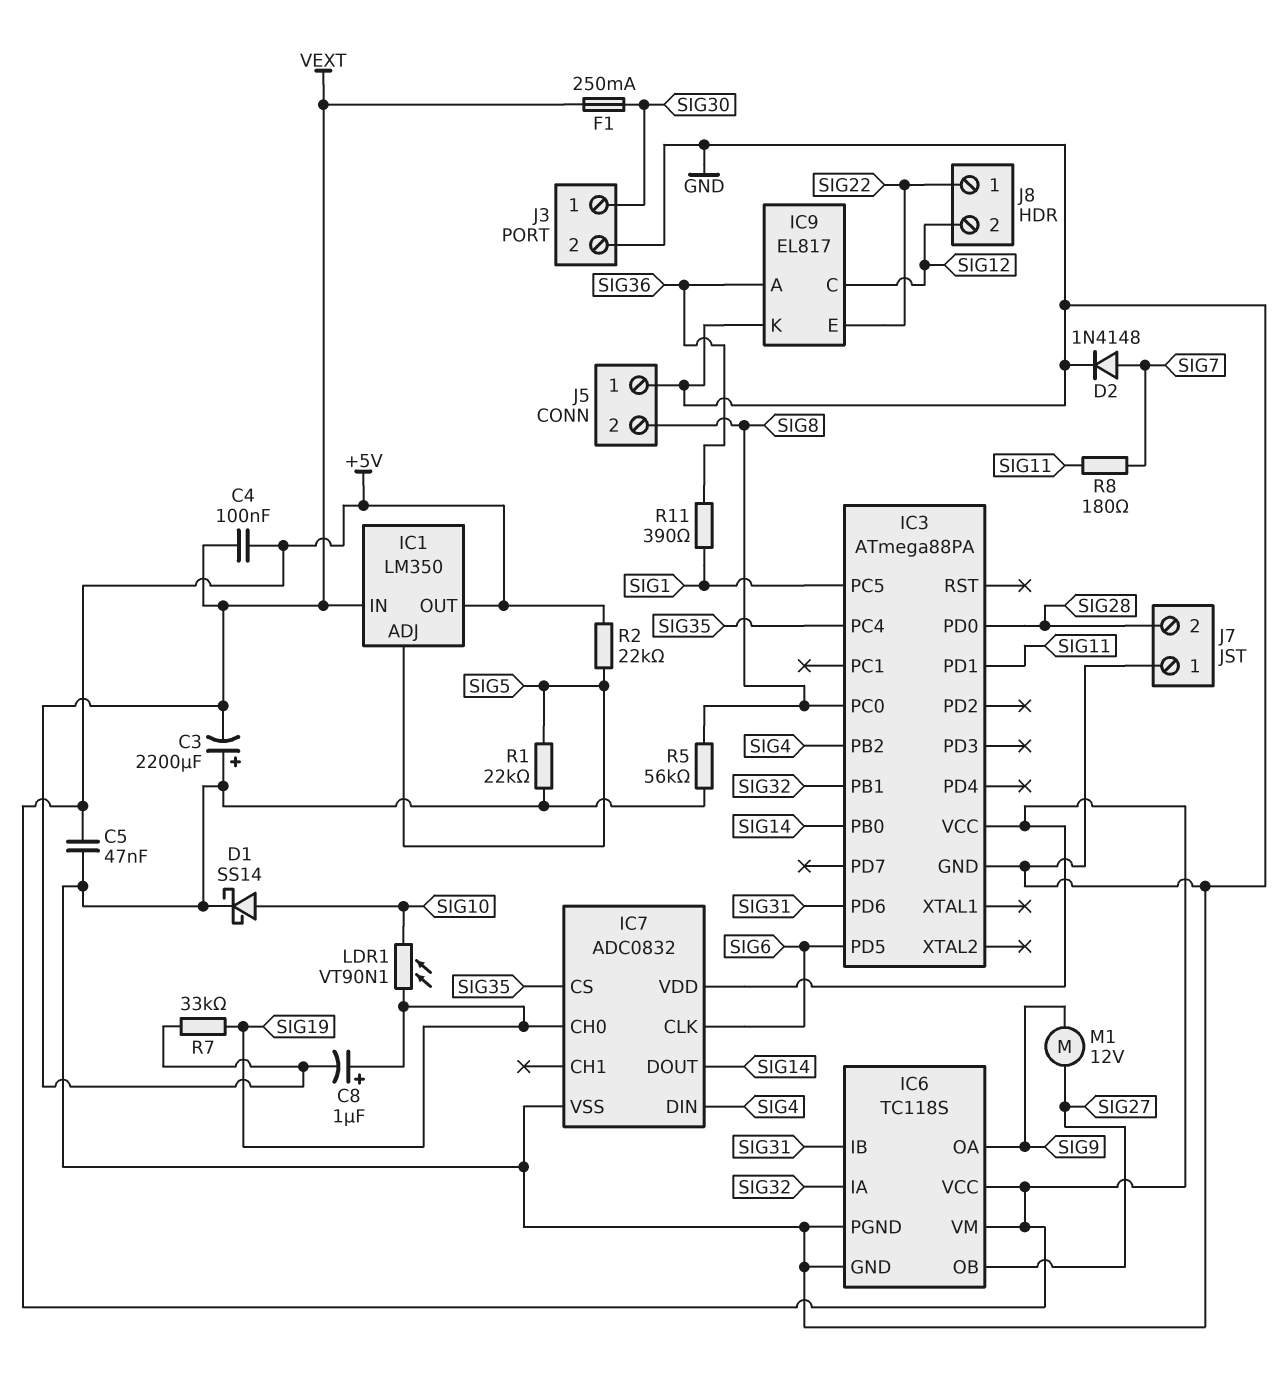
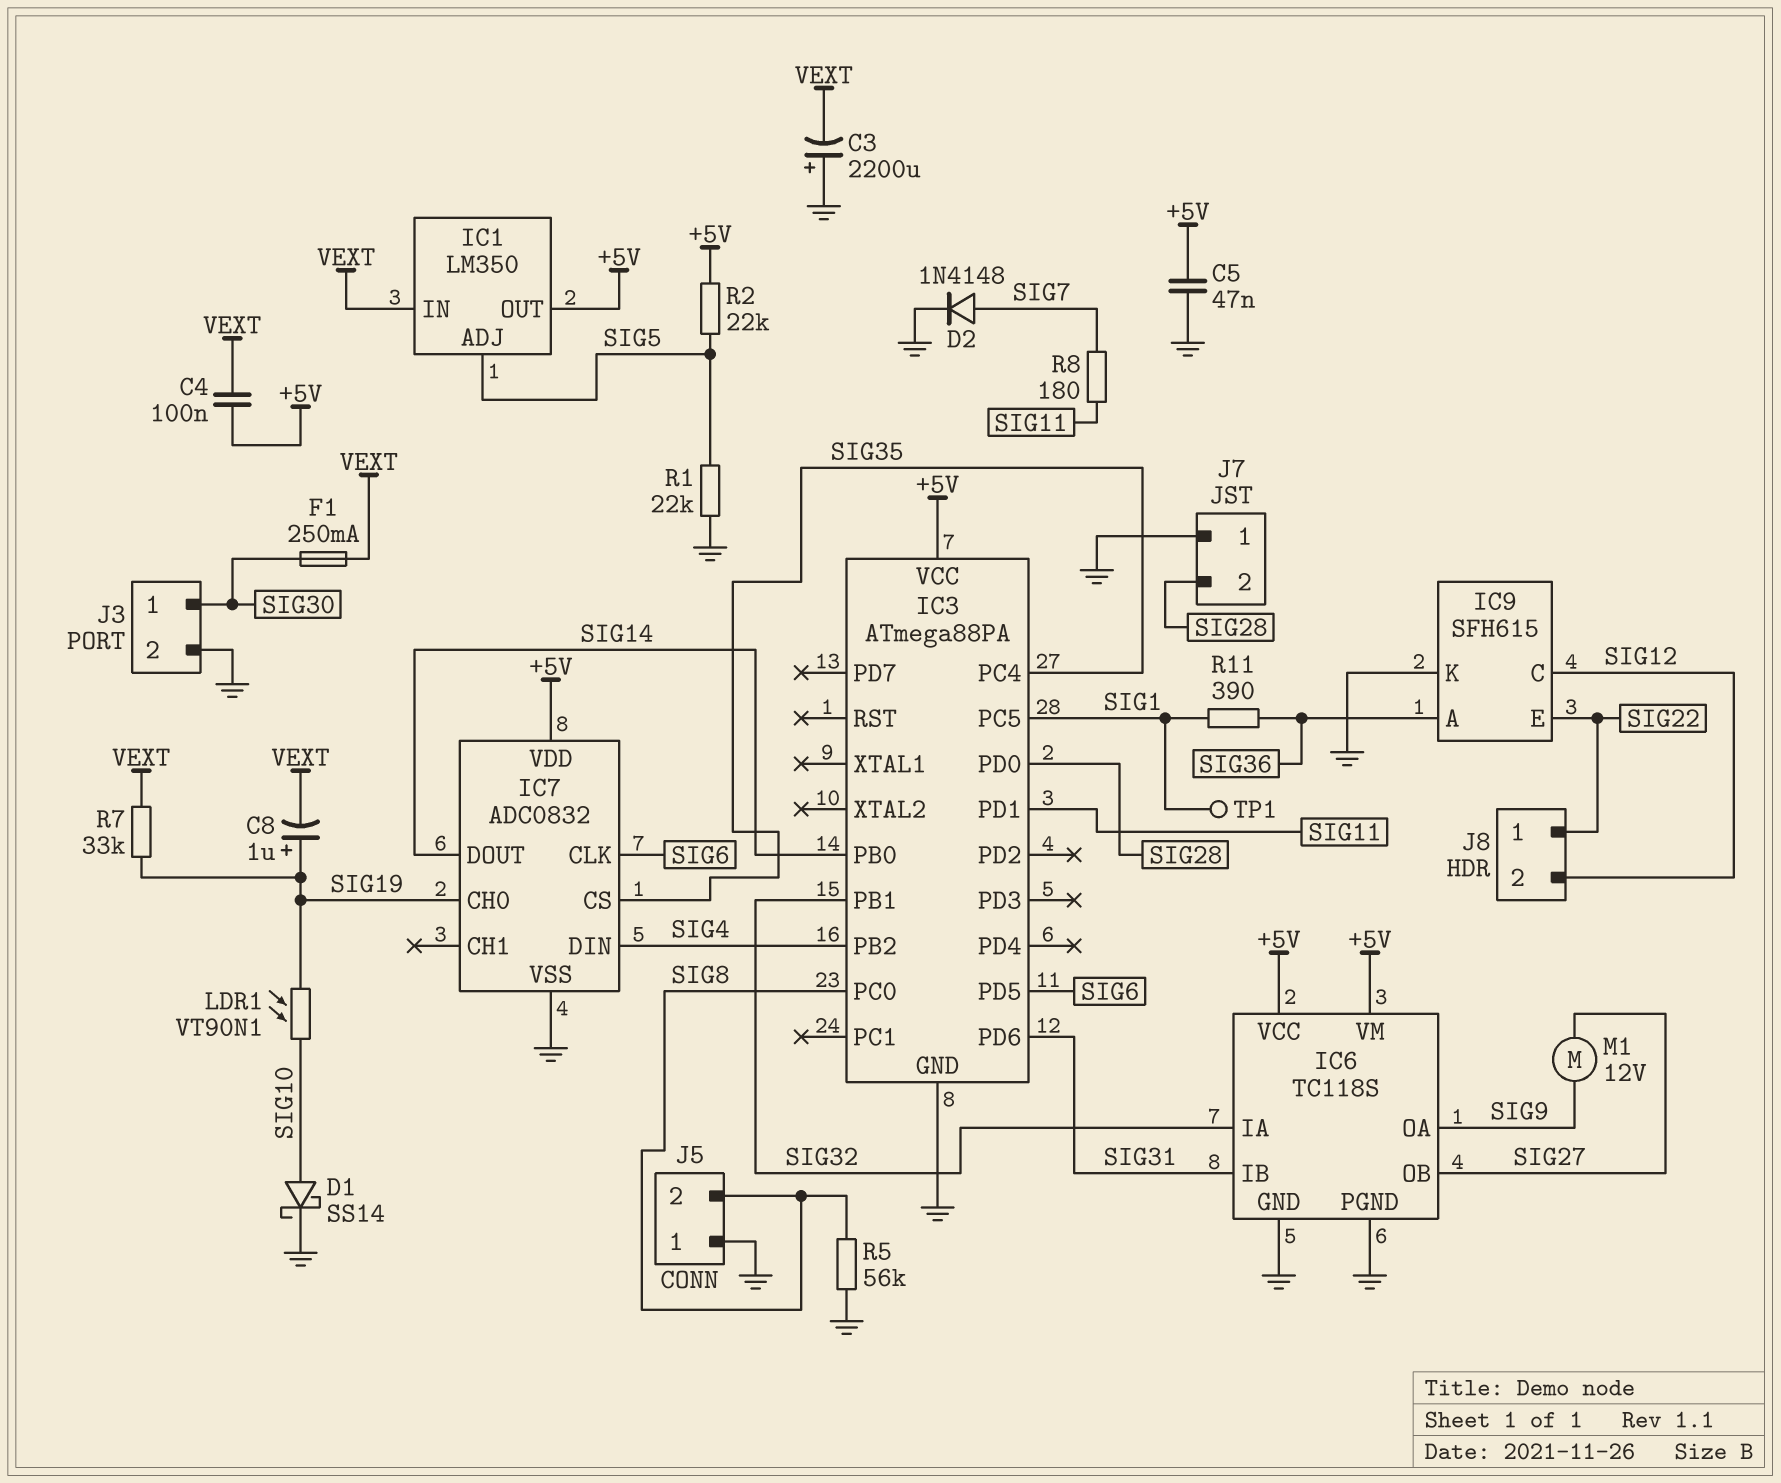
IC9: EL817 -> SFH615
TP1: none -> test point (SIG1)

